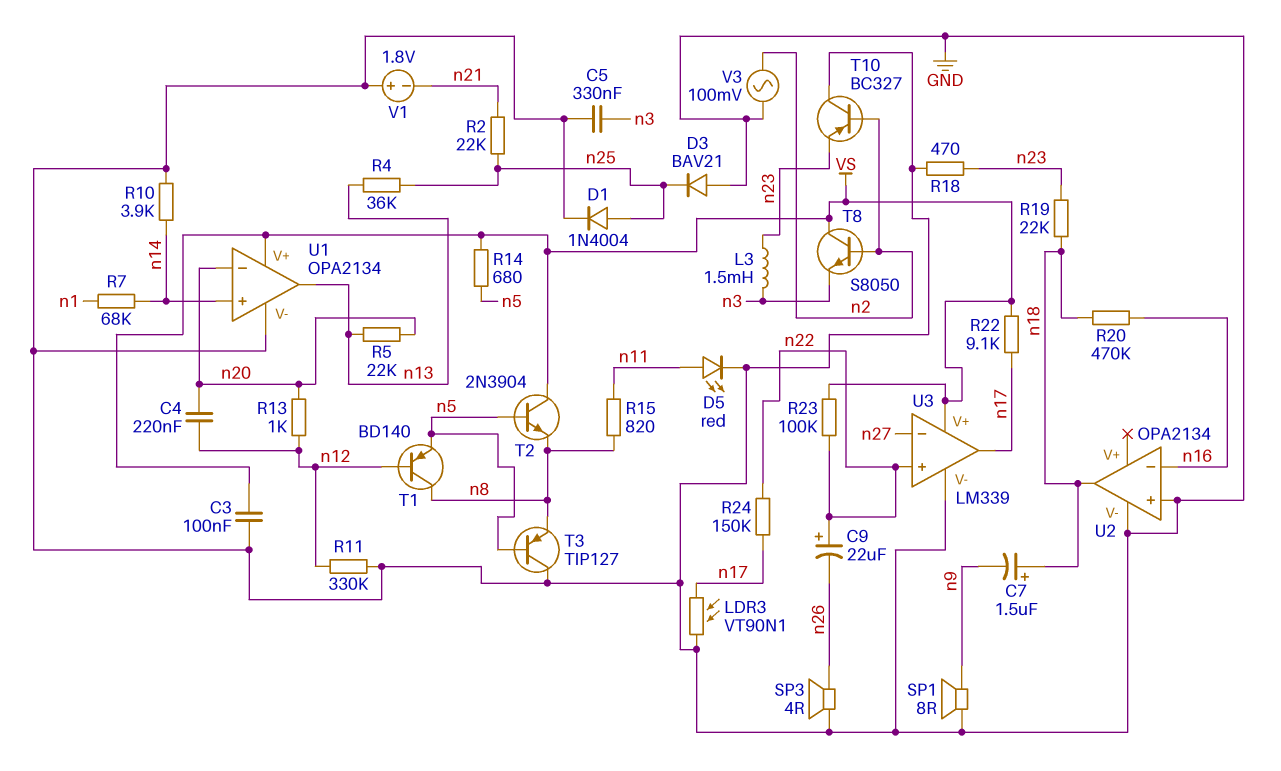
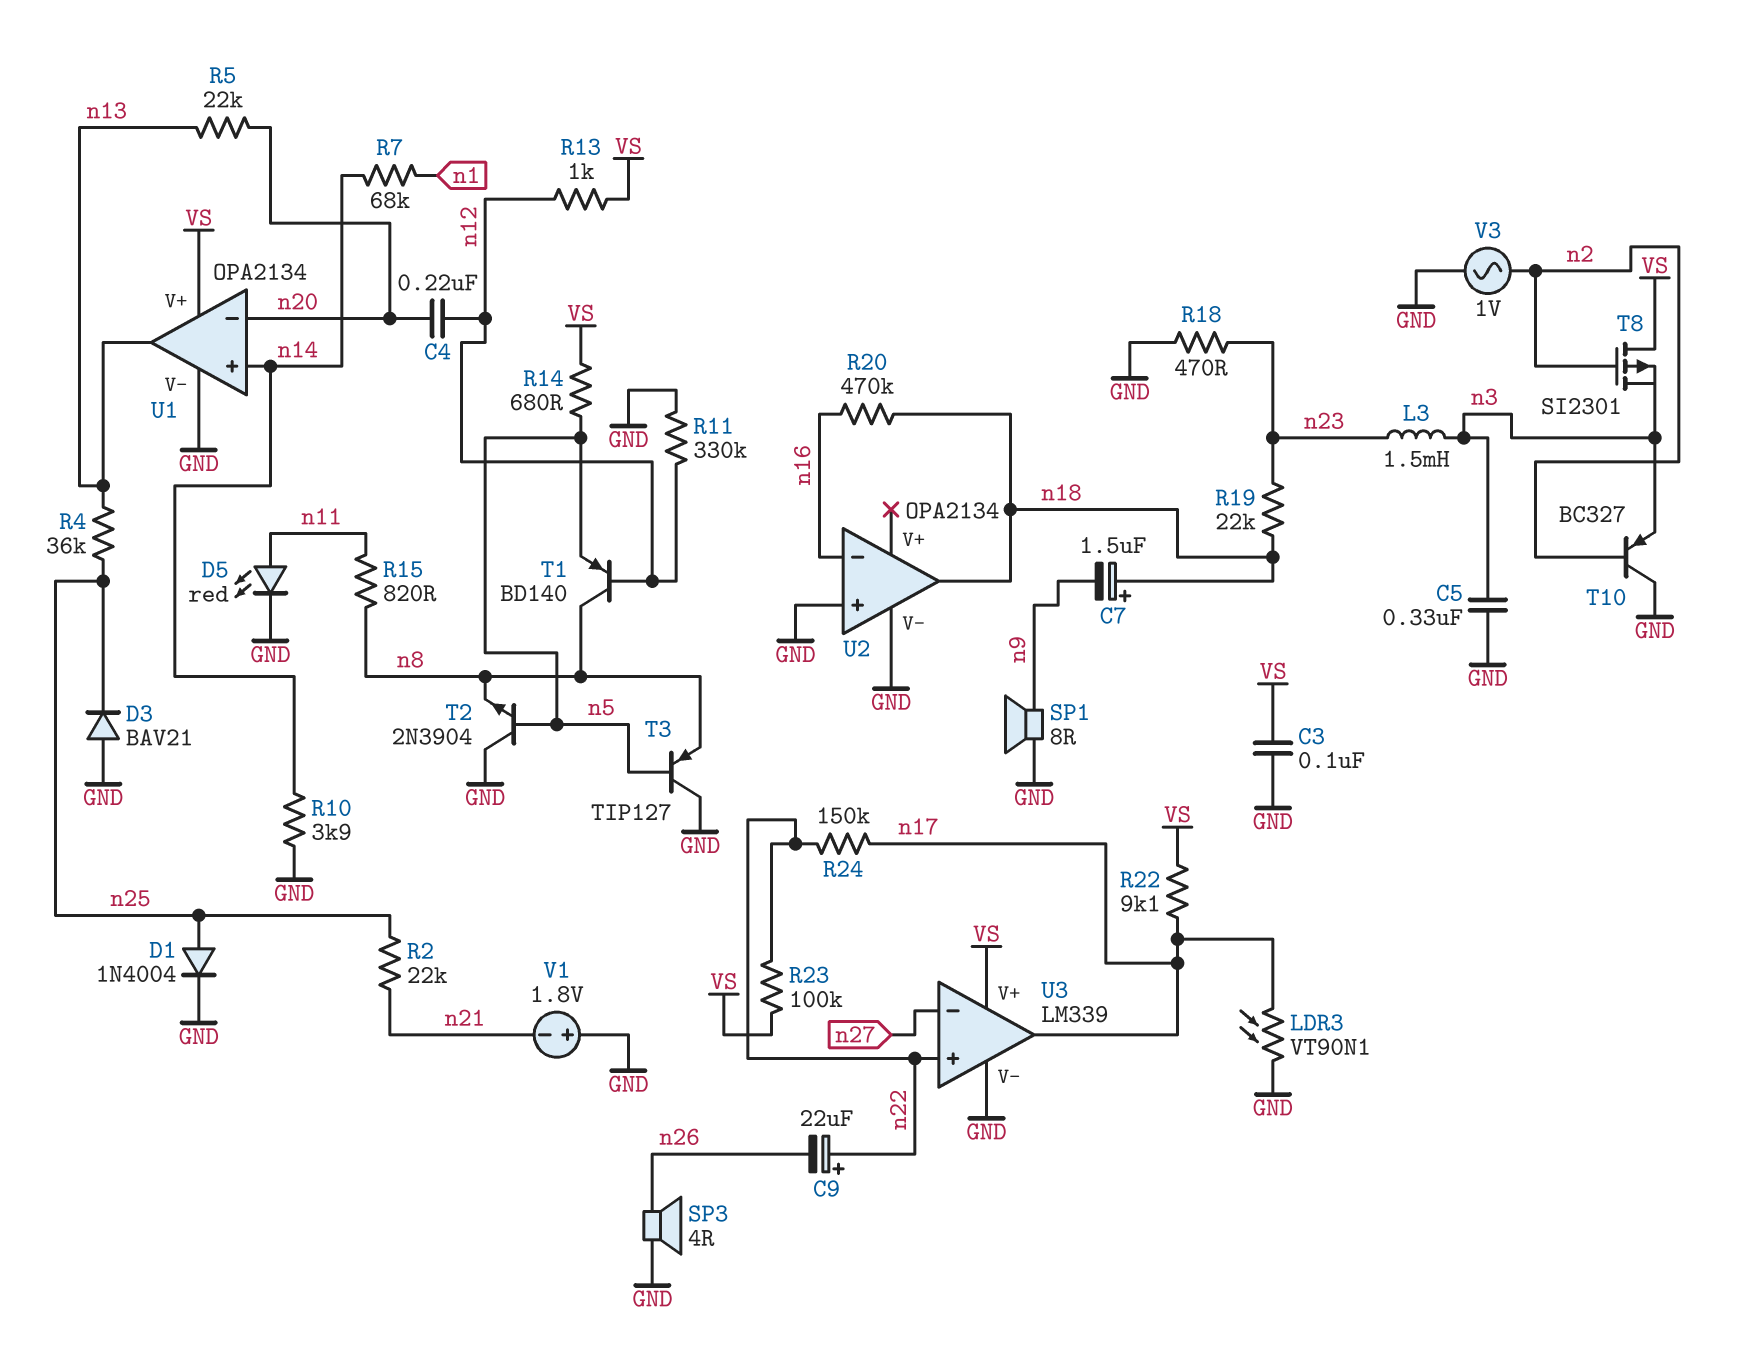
R13: 1k (n12, n20) -> 1k (VS, n12)
T2: NPN 2N3904 (B n5, C VS, E n8) -> NPN 2N3904 (B n5, C GND, E n8)
T8: NPN S8050 (B n2, C VS, E n3) -> PMOS SI2301 (G n2, D VS, S n3)
T10: PNP BC327 (B n2, C GND, E n23) -> PNP BC327 (B n2, C GND, E n3)
V3: AC 100mV (GND, n2) -> AC 1V (GND, n2)

